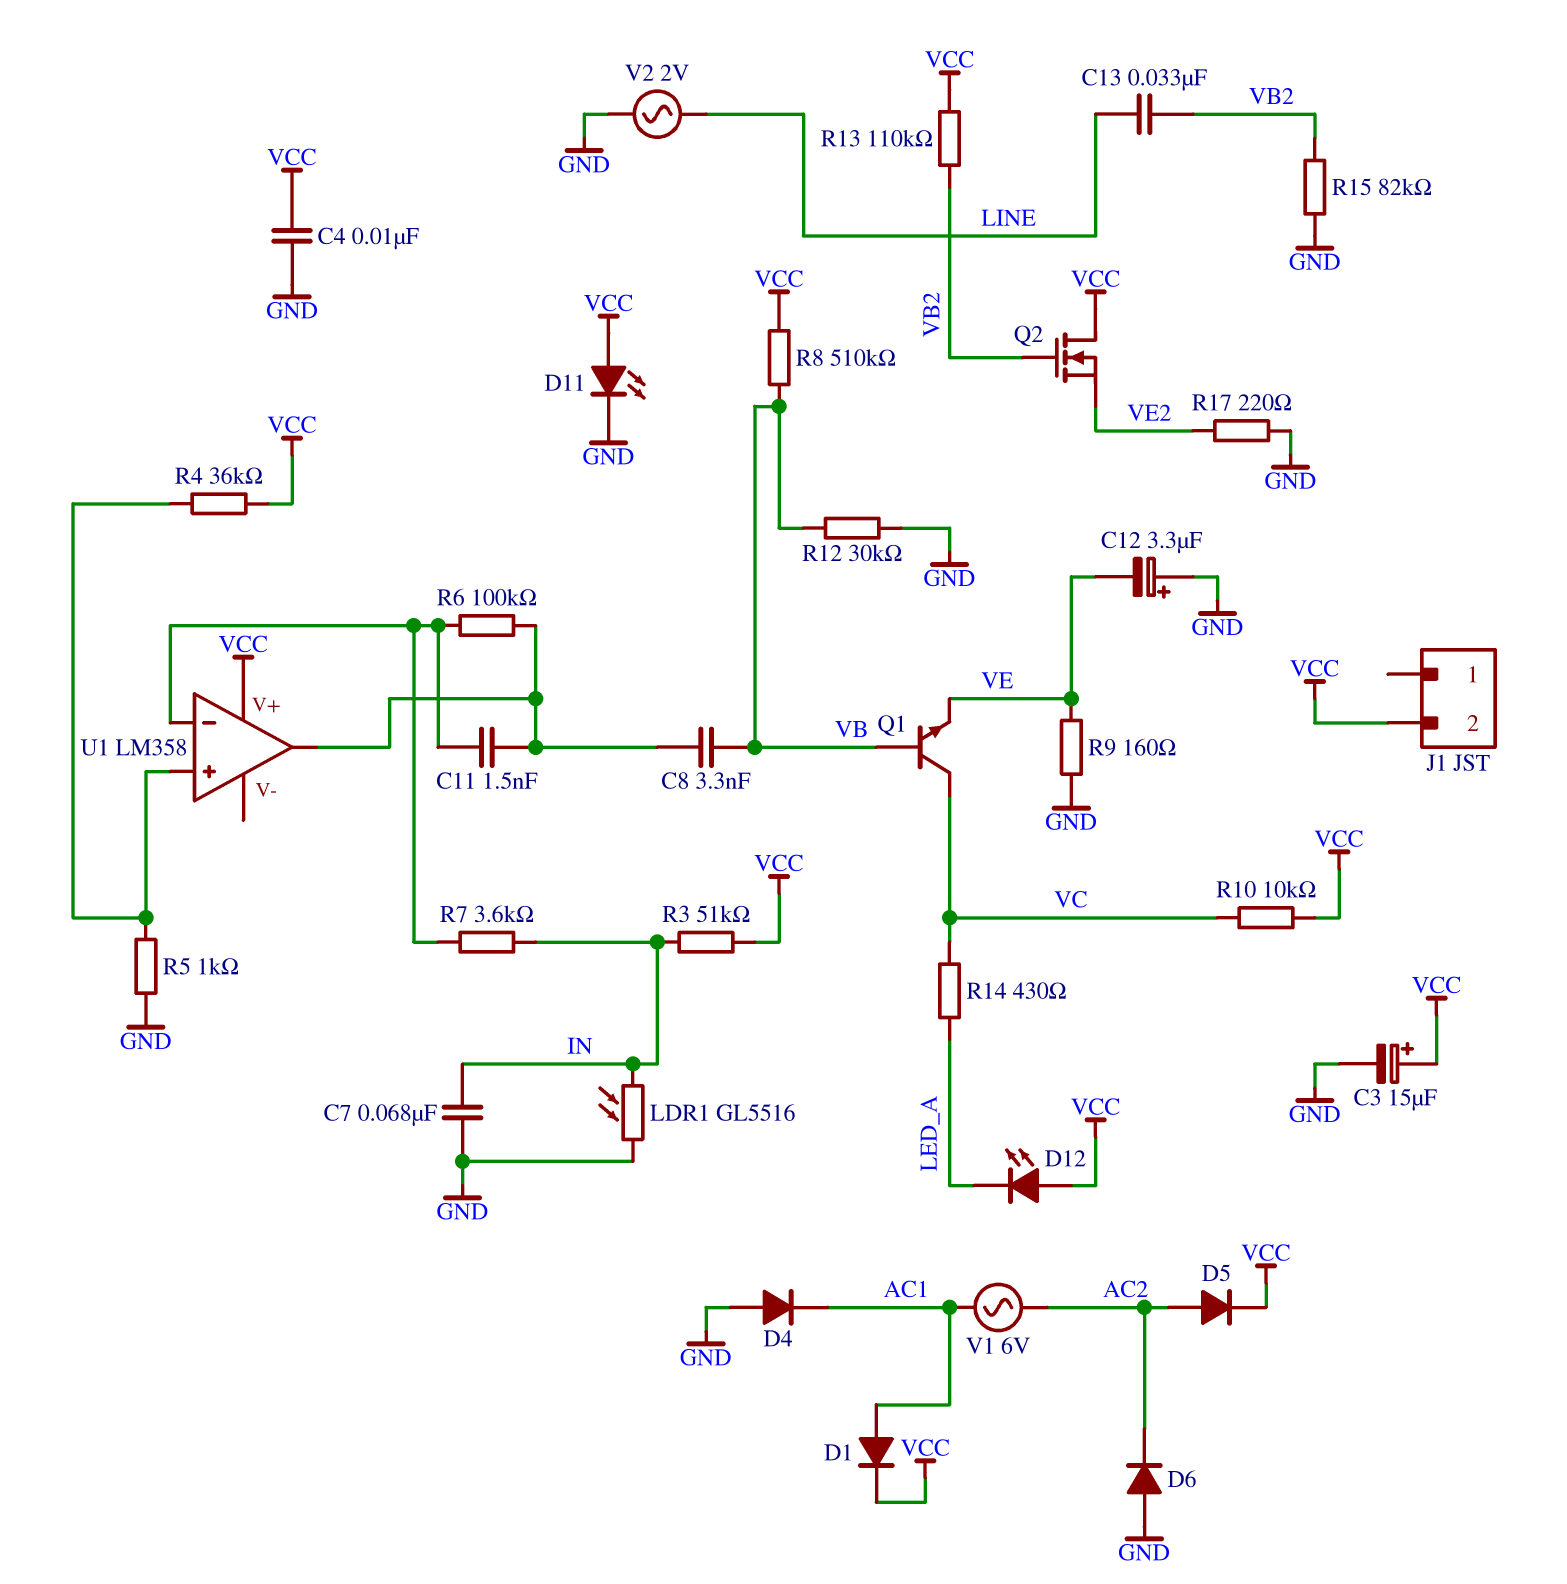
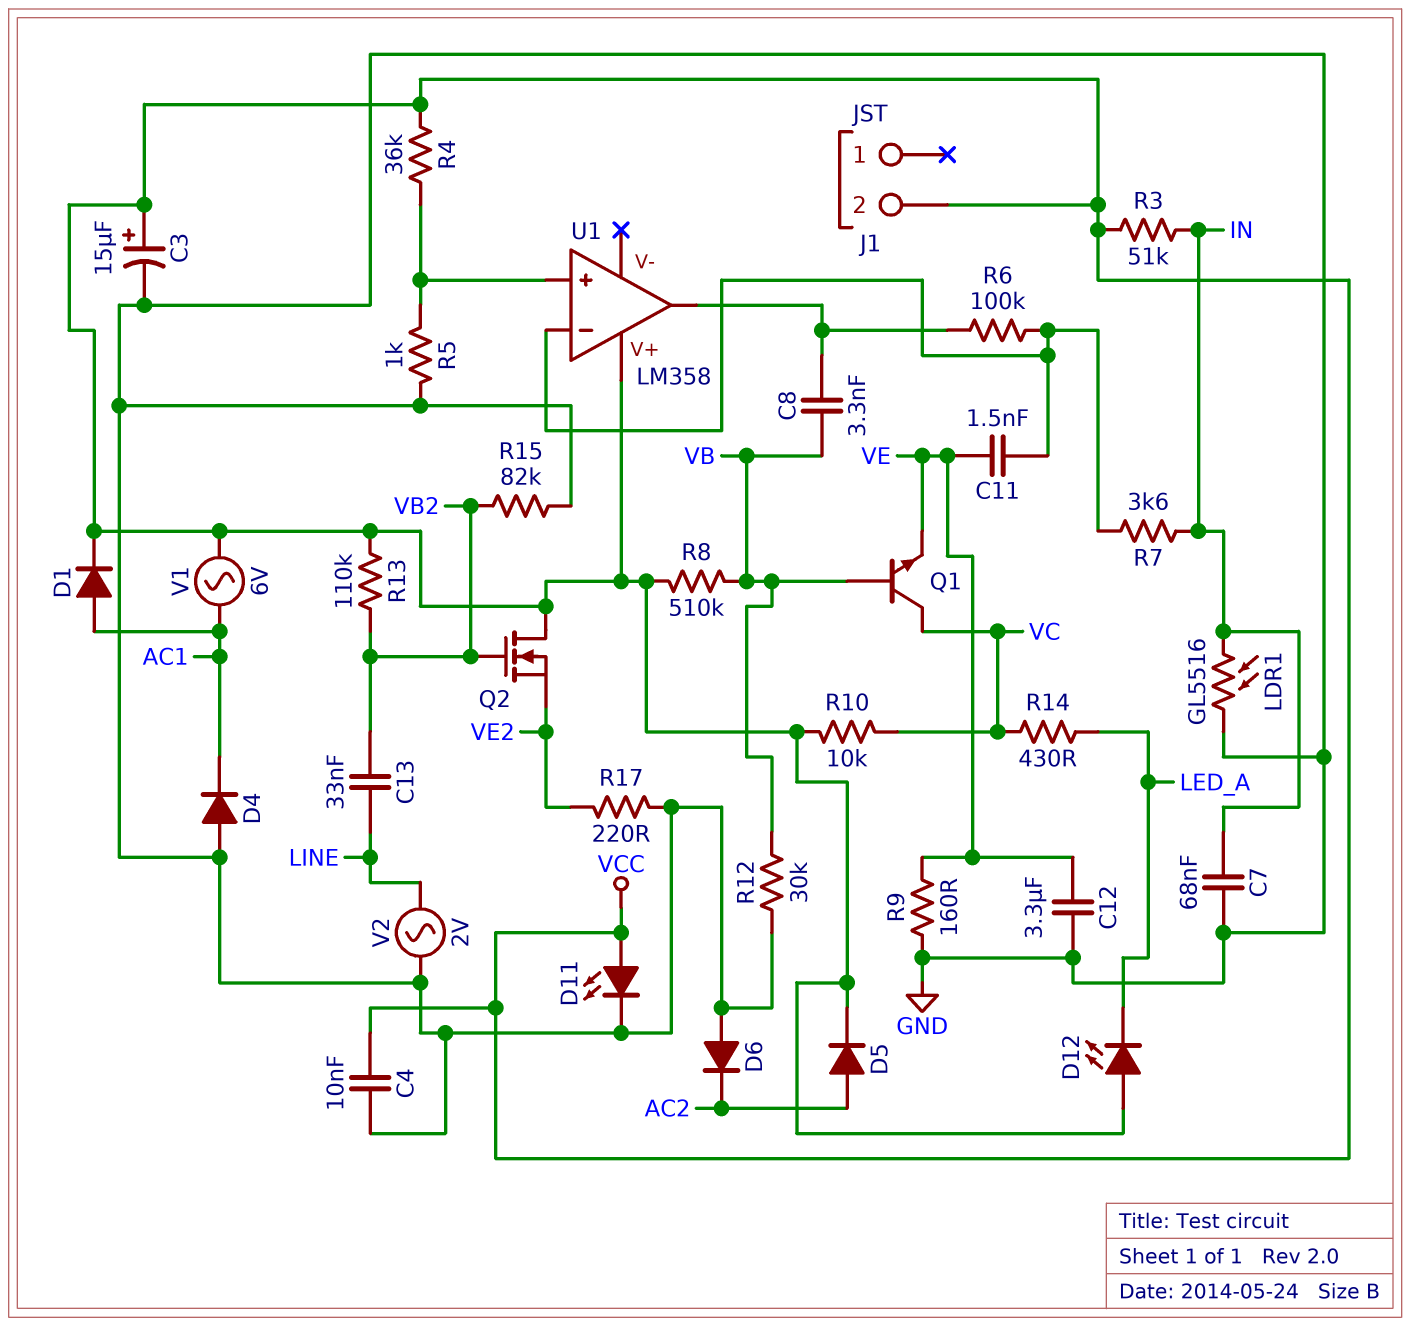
C11: 1.5nF (U1/in-, U1/out) -> 1.5nF (U1/in-, VE)
C12: 3.3uF (plus GND, minus VE) -> 3.3uF (GND, VE)
V1: AC 6V (AC1, AC2) -> AC 6V (AC1, VCC)

